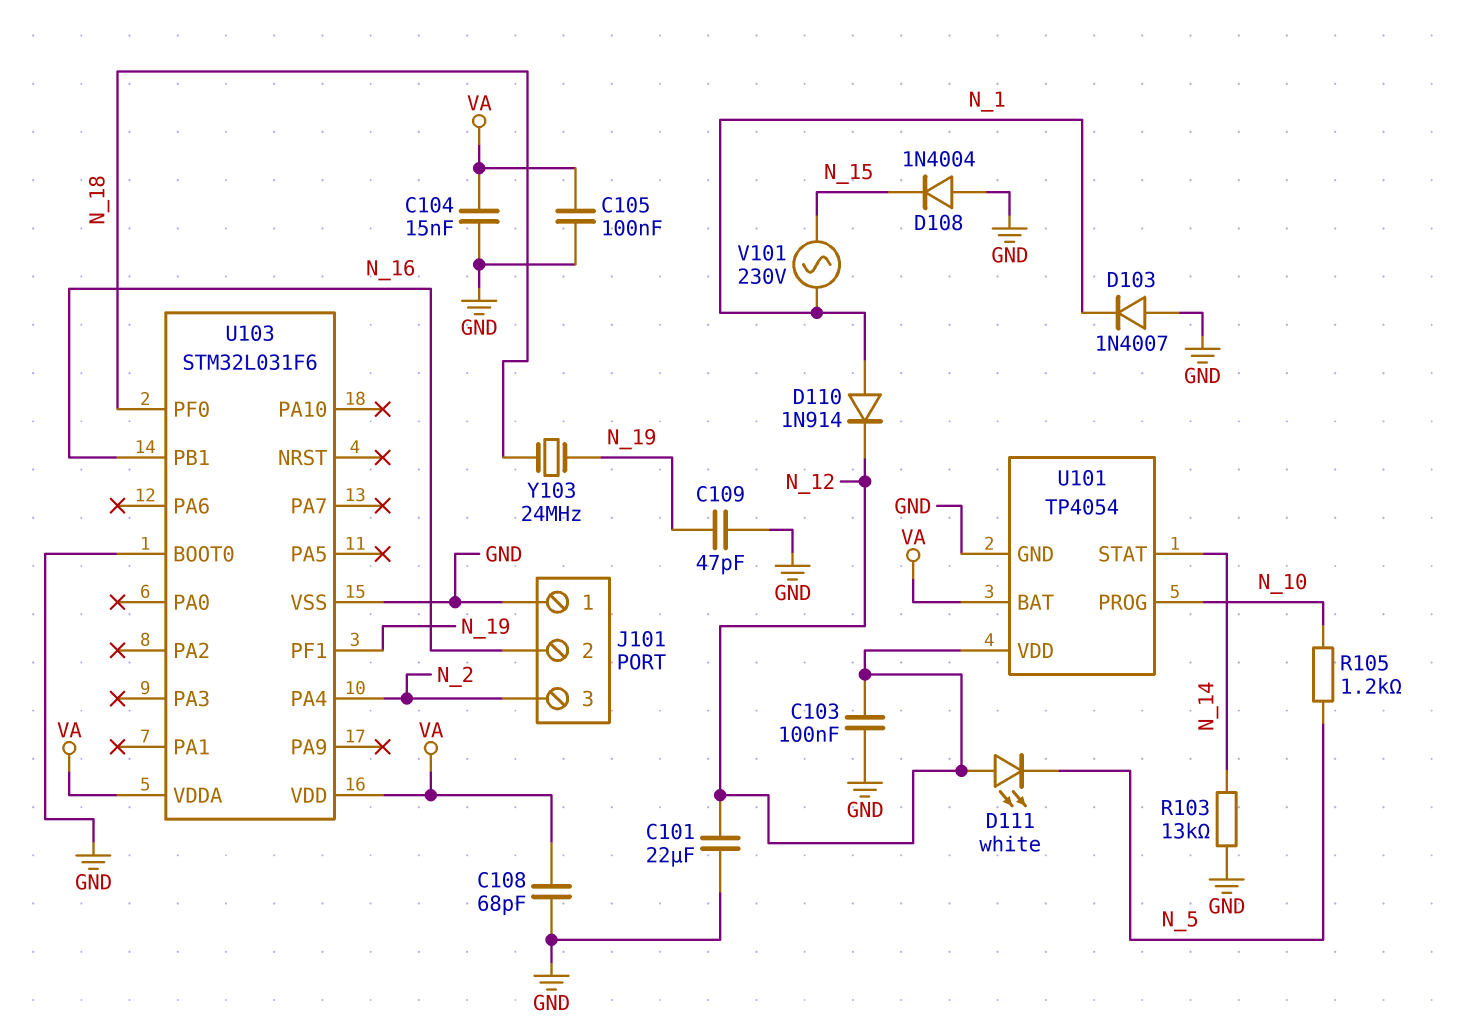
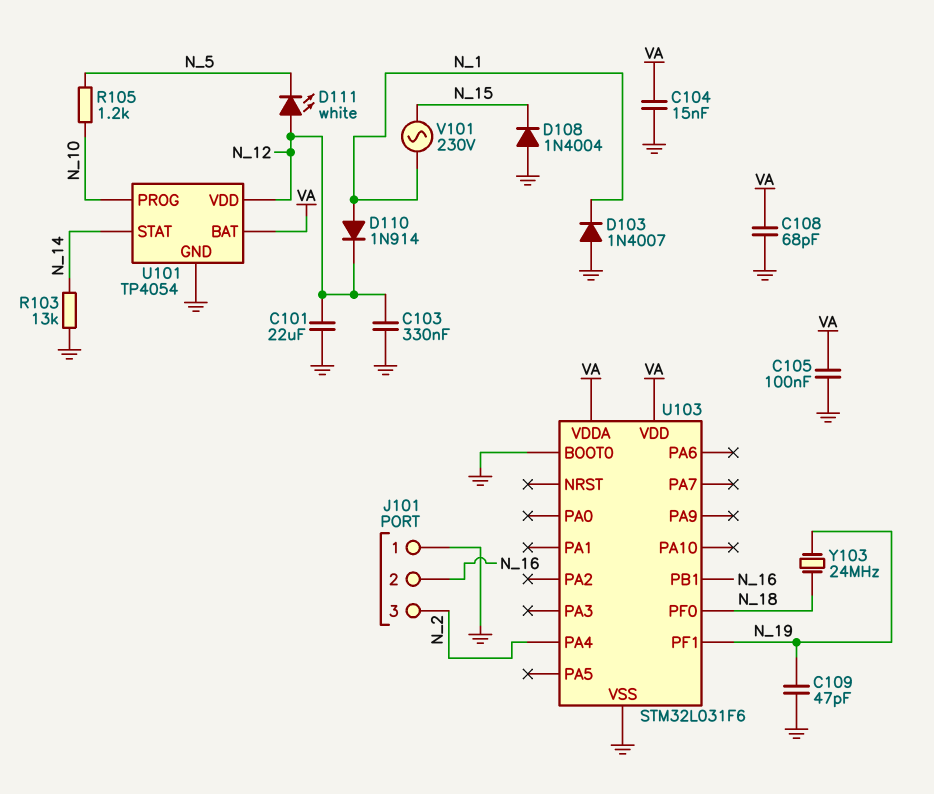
C103: 100nF (GND, N_12) -> 330nF (GND, N_12)

